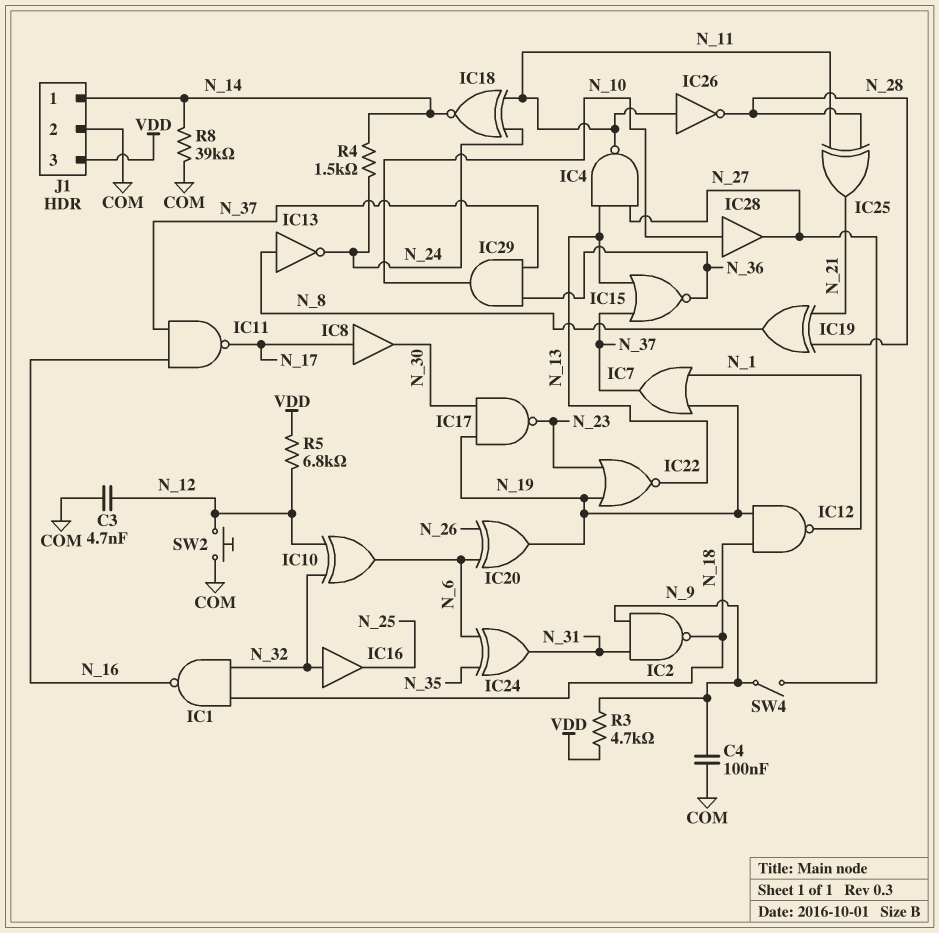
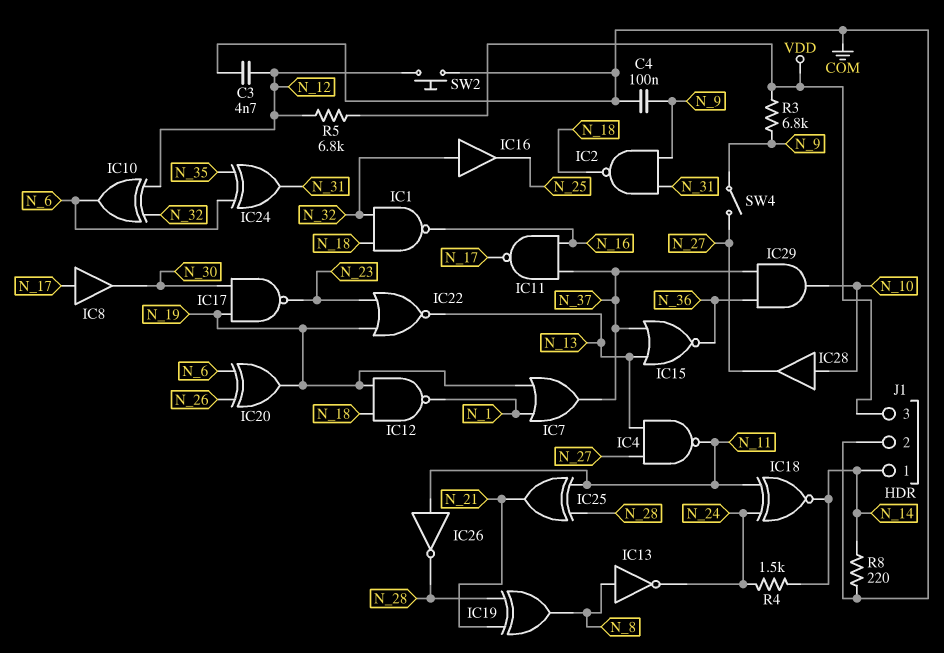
R3: 4.7k (N_9, VDD) -> 6.8k (N_9, VDD)
R8: 39k (COM, N_14) -> 220 (COM, N_14)

